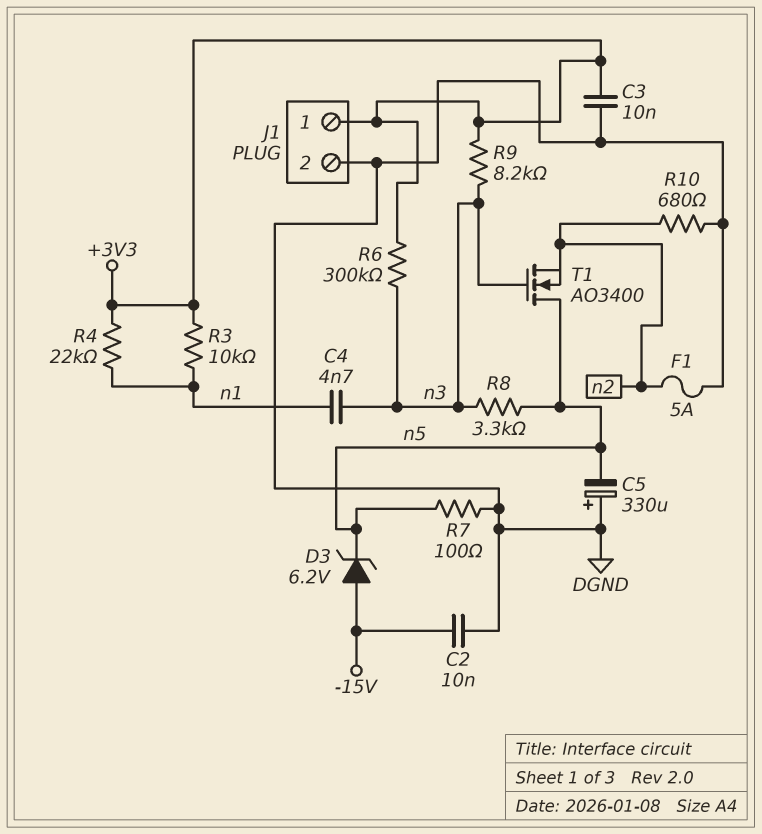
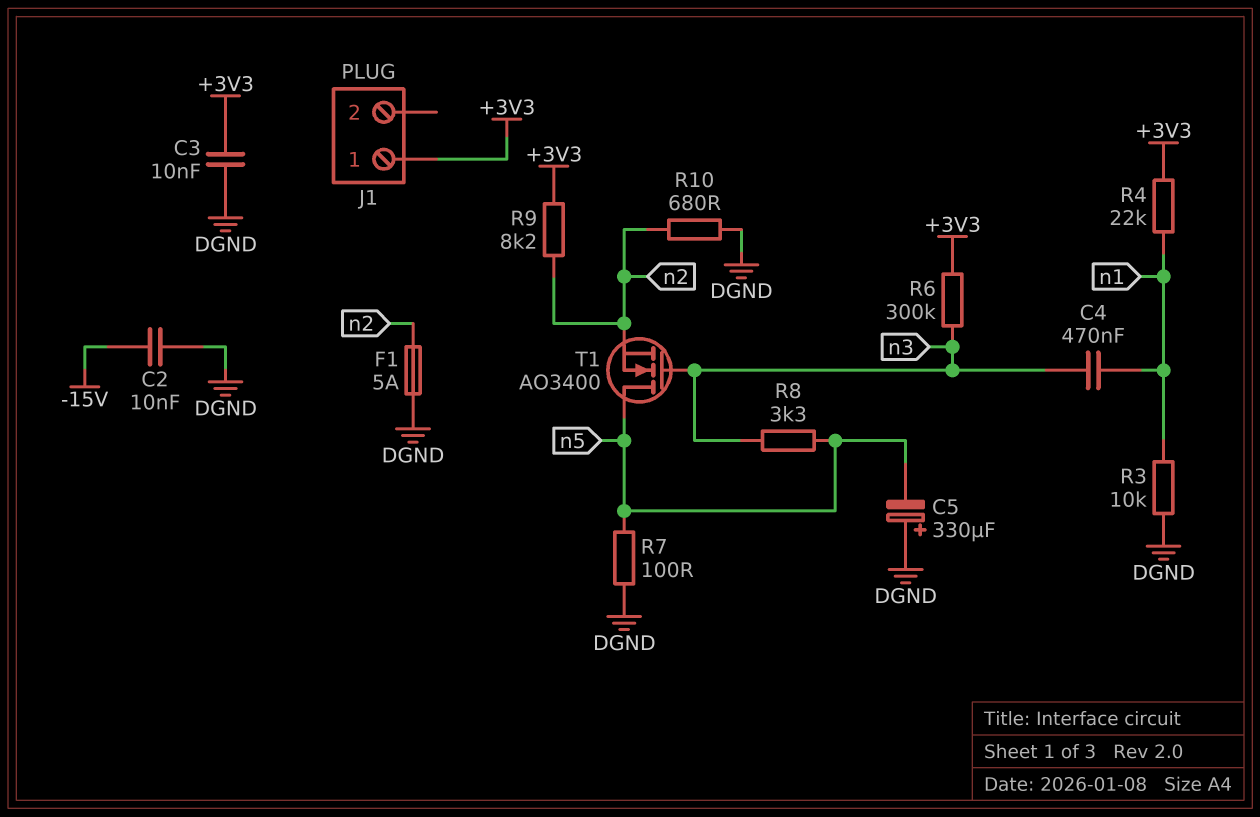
C4: 4.7nF (n1, n3) -> 470nF (n1, n3)
D3: zener 6.2V (A -15V, K n5) -> none
J1 pin 2: DGND -> none
R3: 10k (+3V3, n1) -> 10k (DGND, n1)
R9: 8.2k (+3V3, n3) -> 8.2k (+3V3, n2)

